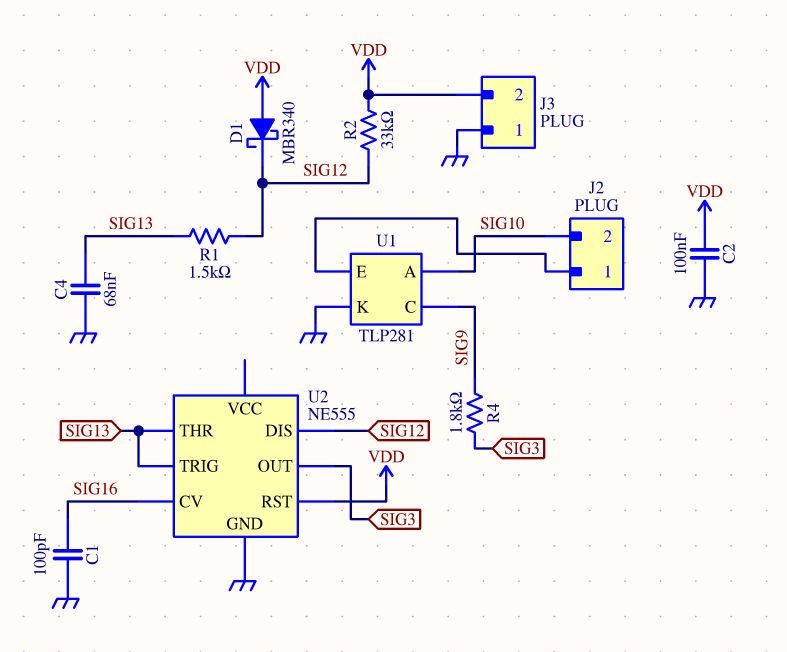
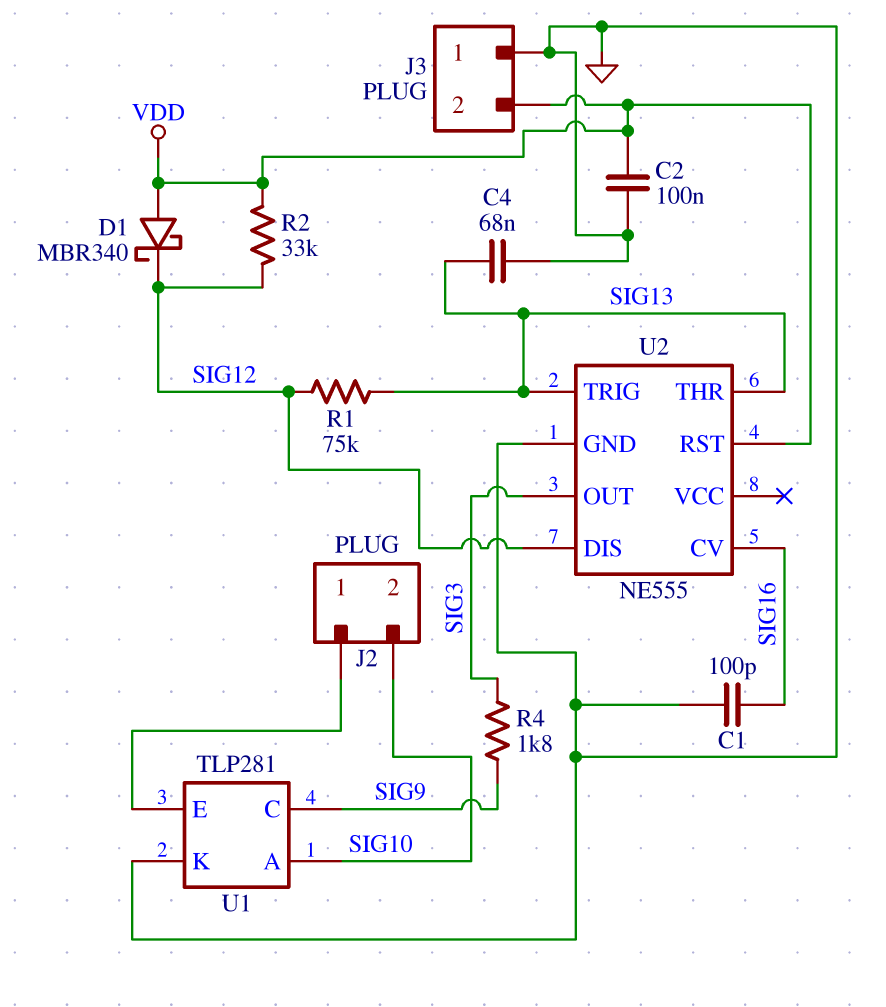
R1: 1.5k (SIG12, SIG13) -> 75k (SIG12, SIG13)

